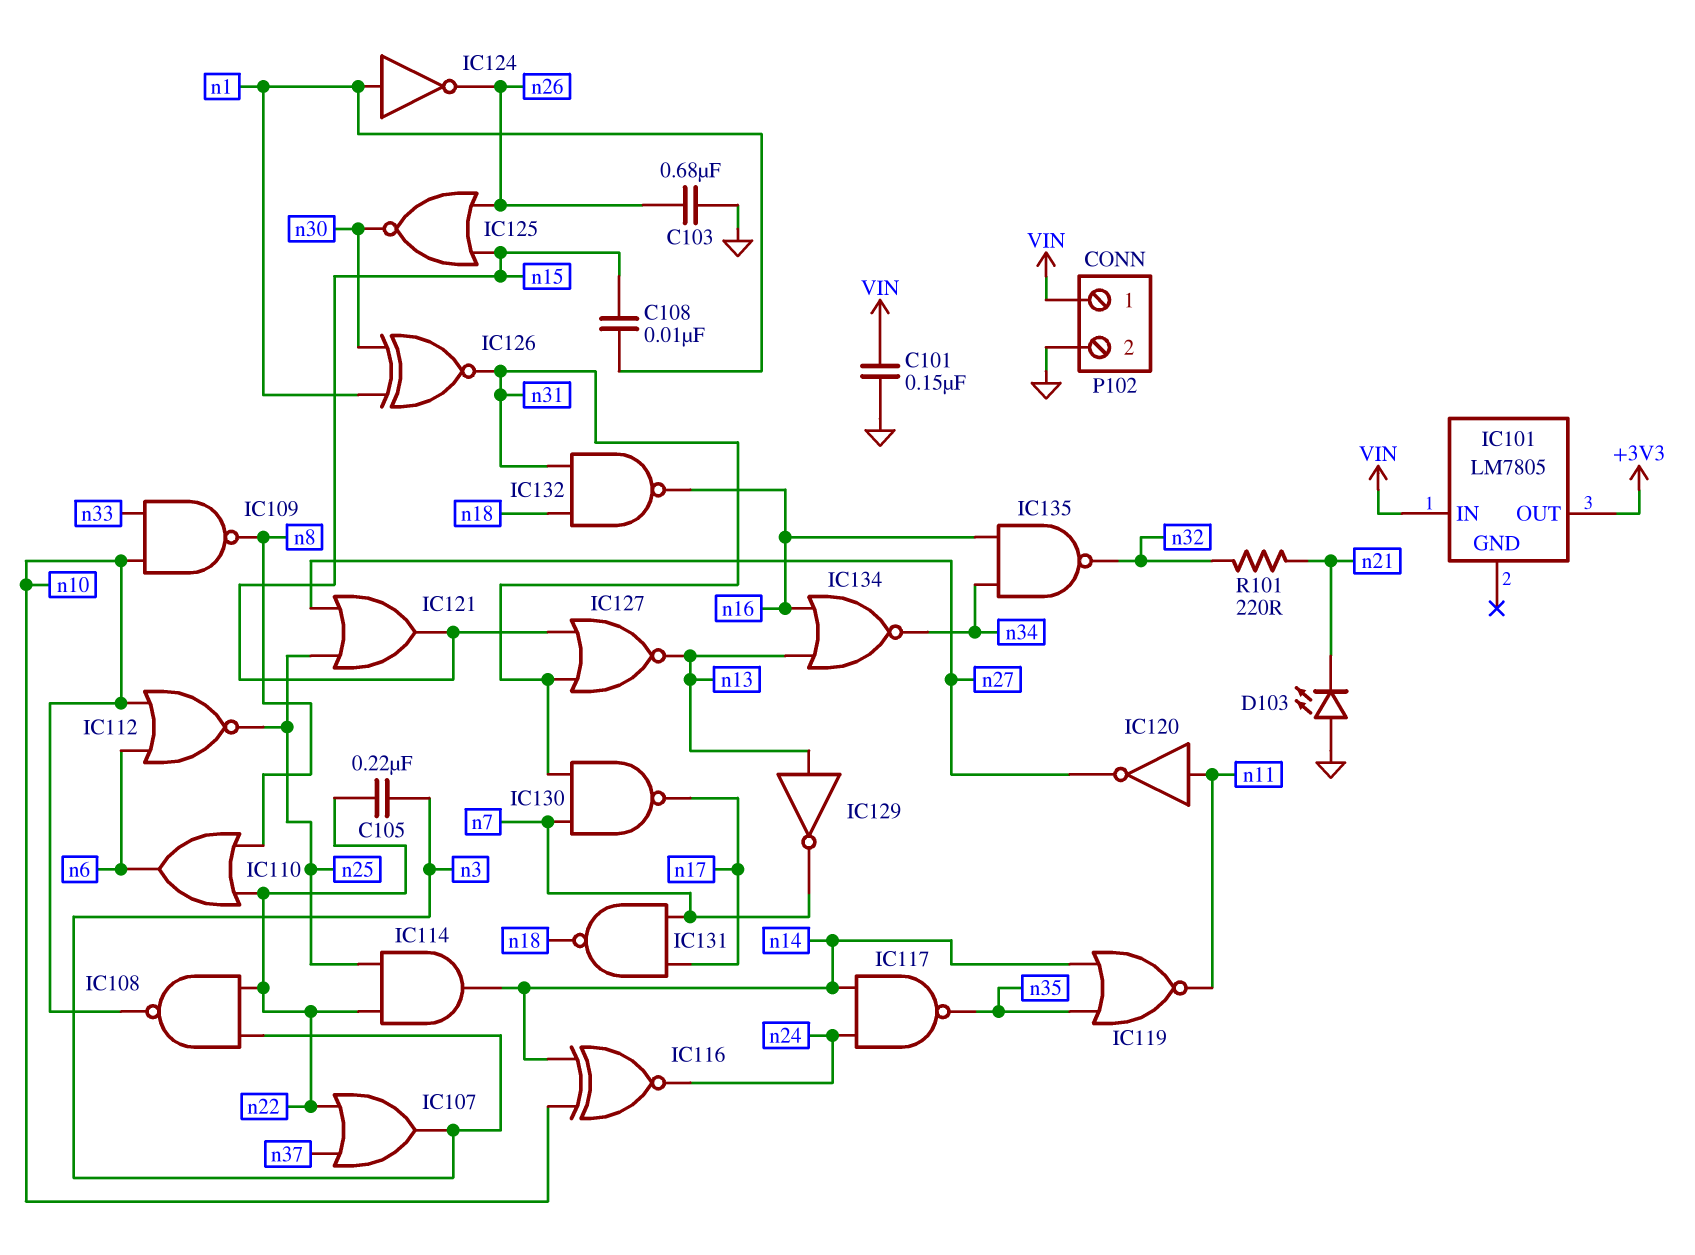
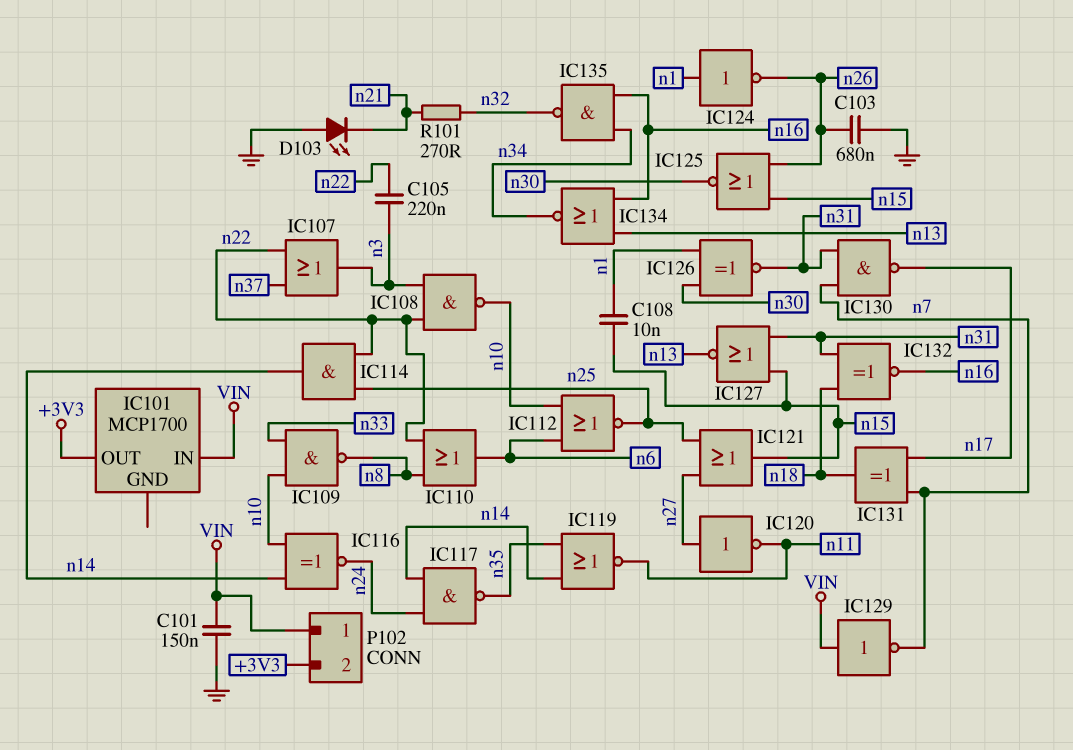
IC101: LM7805 -> MCP1700
IC120: NOT (in n11, out n27) -> NOT (in n27, out n11)
IC129: NOT (in n13, out n7) -> NOT (in VIN, out n7)
IC131: NAND (in n7, in n17, out n18) -> XOR (in n7, in n17, out n18)
IC132: NAND (in n18, in n31, out n16) -> XNOR (in n18, in n31, out n16)
P102 pin 2: GND -> +3V3
R101: 220 (n21, n32) -> 270 (n21, n32)

